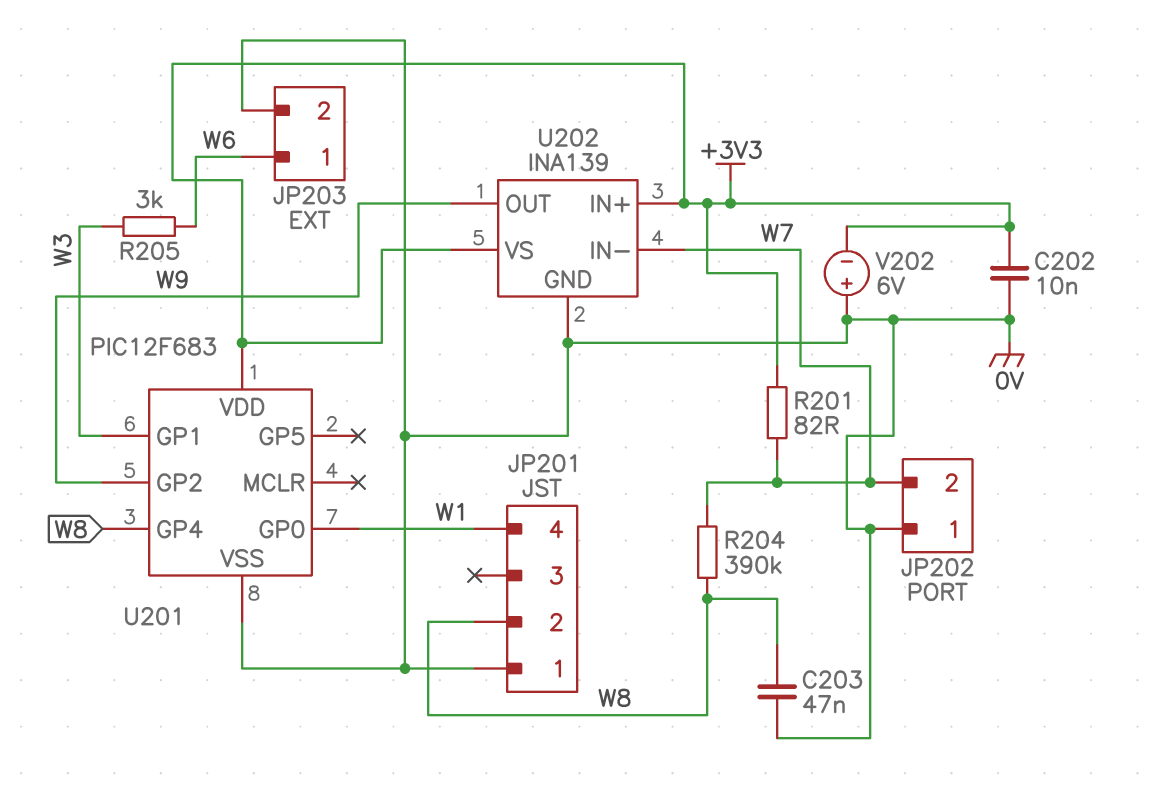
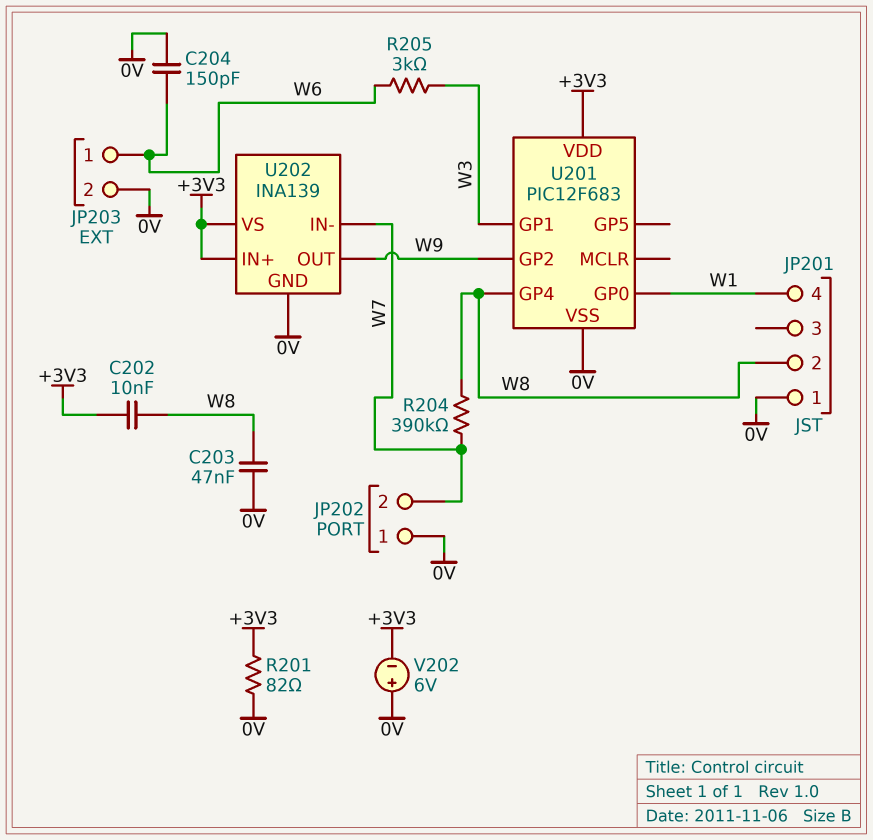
C202: 10nF (+3V3, 0V) -> 10nF (+3V3, W8)
C204: none -> 150pF (0V, W6)
R201: 82 (+3V3, W7) -> 82 (+3V3, 0V)

